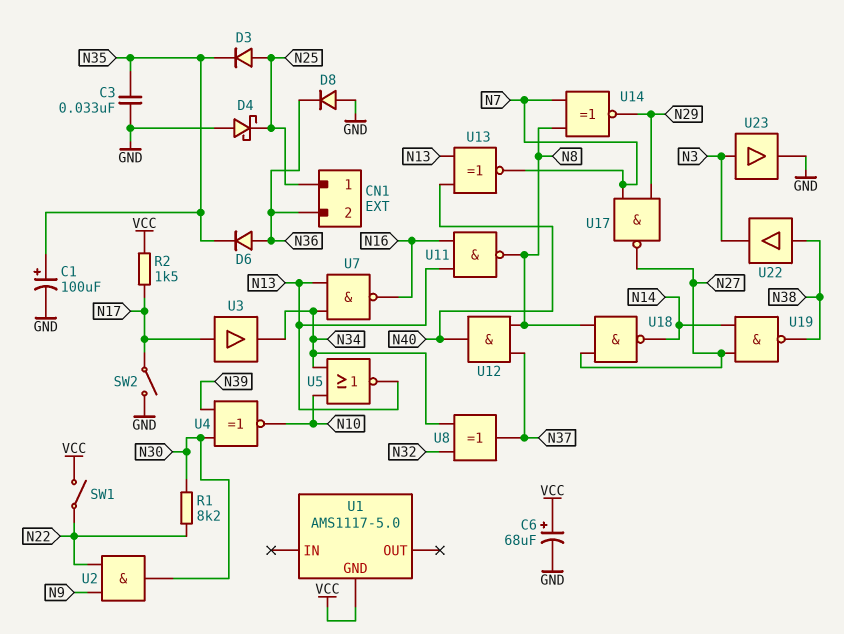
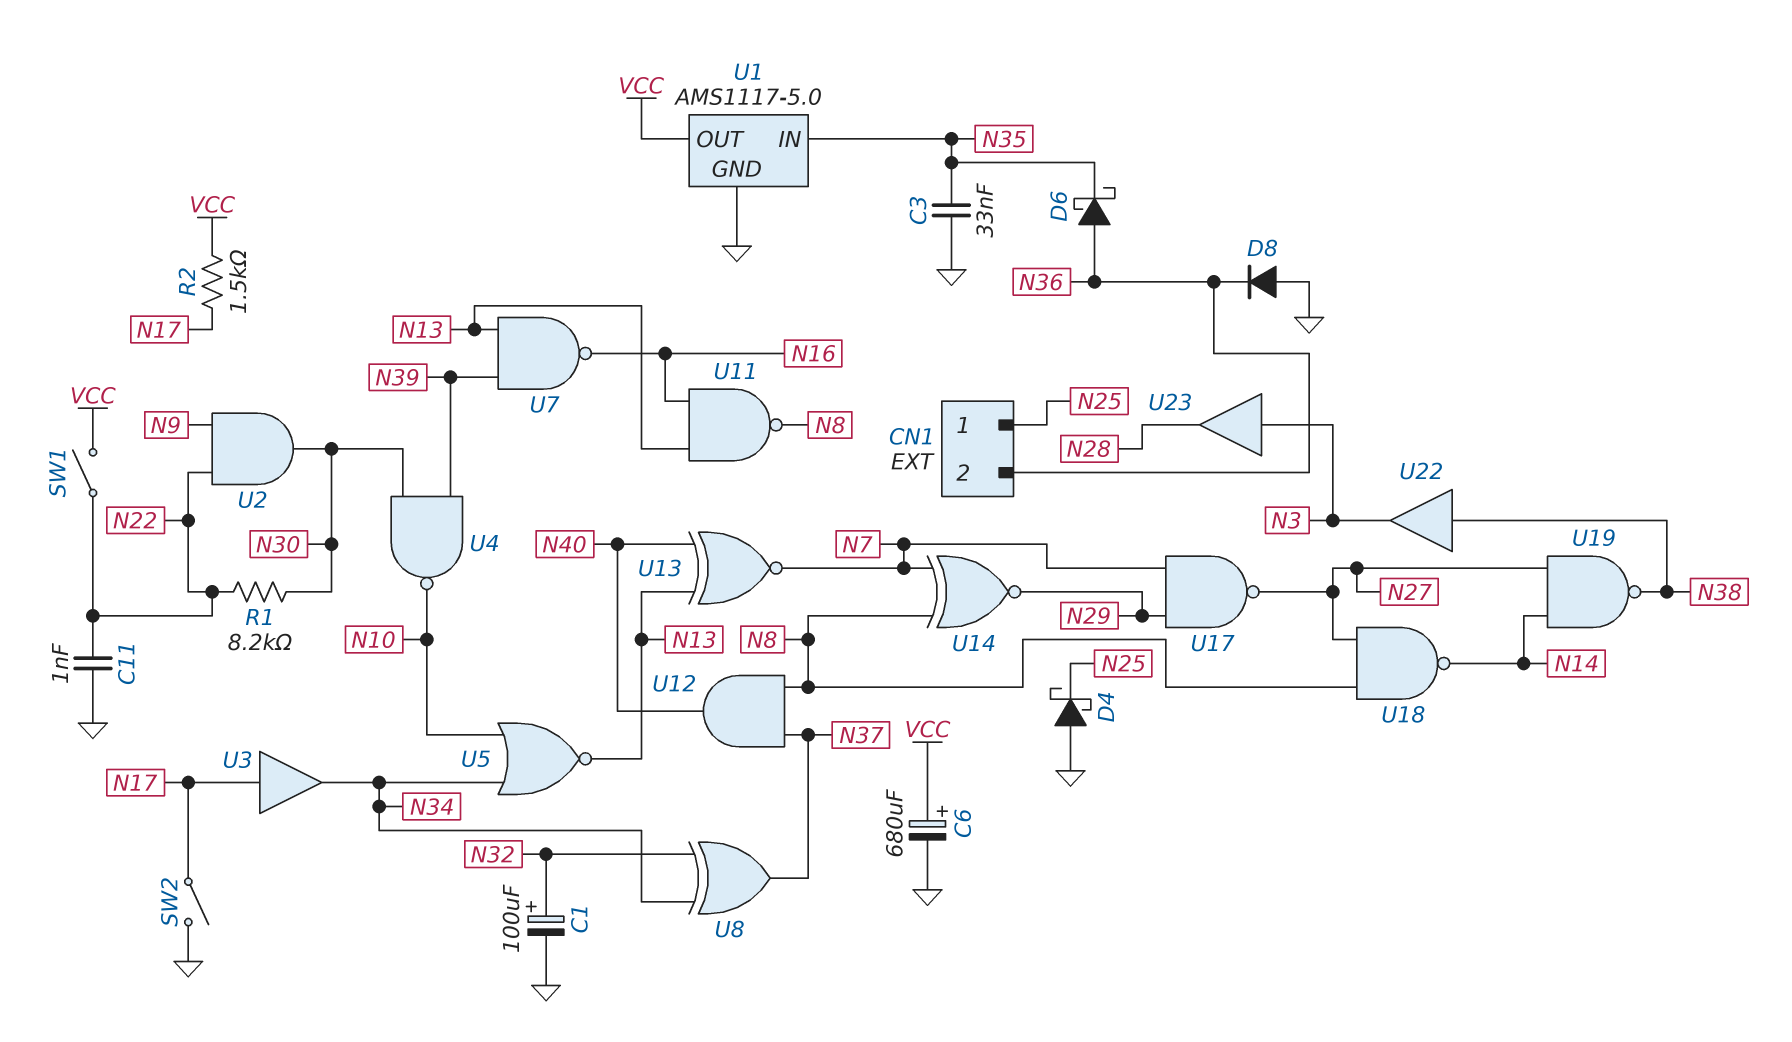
C1: 100uF (plus N35, minus GND) -> 100uF (plus N32, minus GND)
C6: 68uF (plus VCC, minus GND) -> 680uF (plus VCC, minus GND)
C11: none -> 1nF (GND, N22)
D3: diode (A N25, K N35) -> none
D6: diode (A N36, K N35) -> schottky (A N36, K N35)
U1 pin GND: VCC -> GND
U1 pin IN: none -> N35
U1 pin OUT: none -> VCC
U4: XNOR (in N30, in N39, out N10) -> NAND (in N30, in N39, out N10)
U7: NAND (in N13, in N34, out N16) -> NAND (in N13, in N39, out N16)
U23: buffer (in N3, out GND) -> buffer (in N3, out N28)

